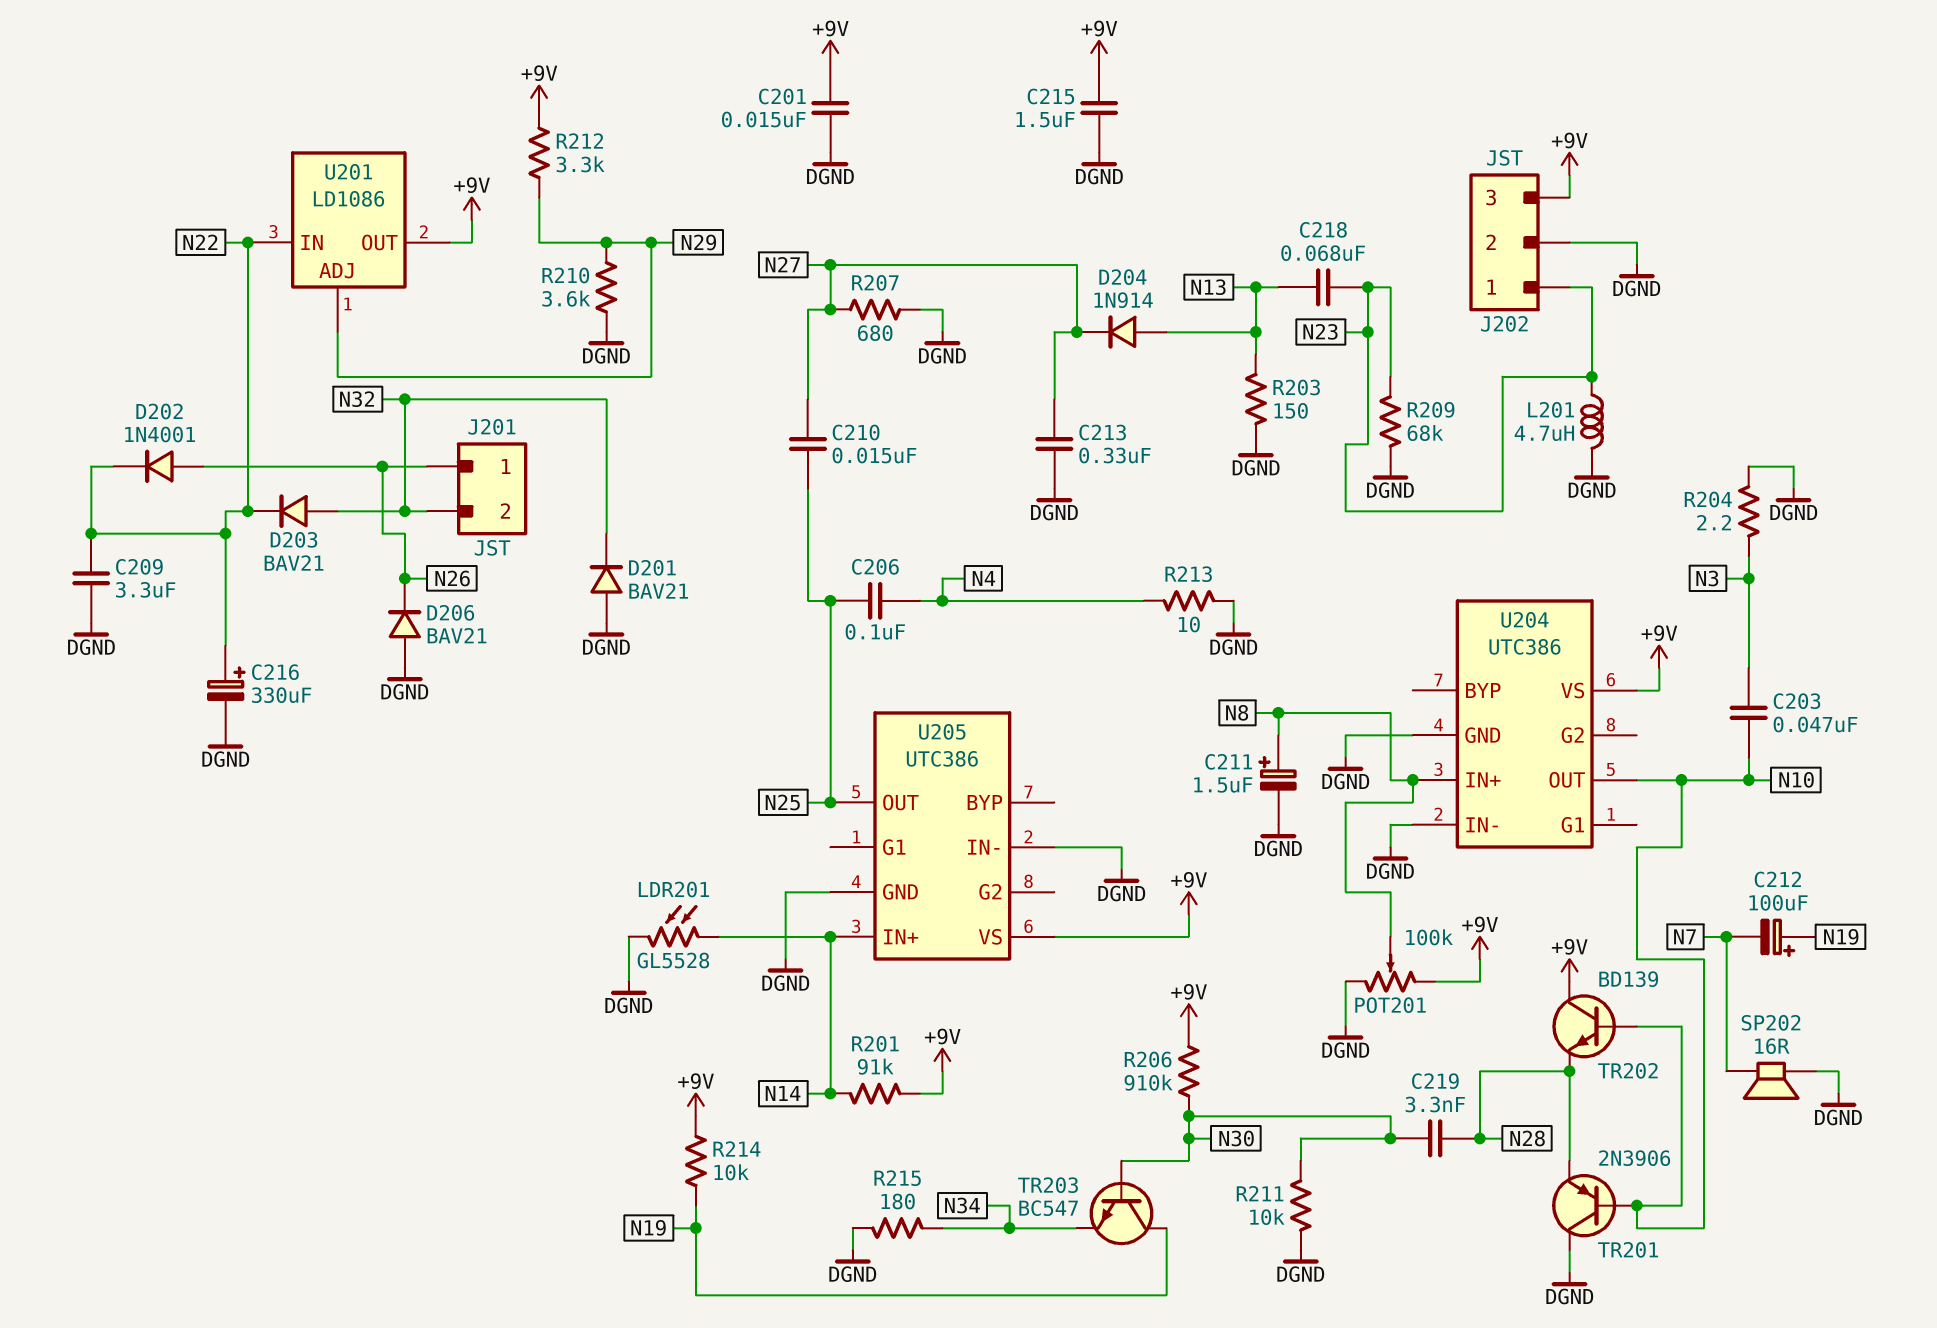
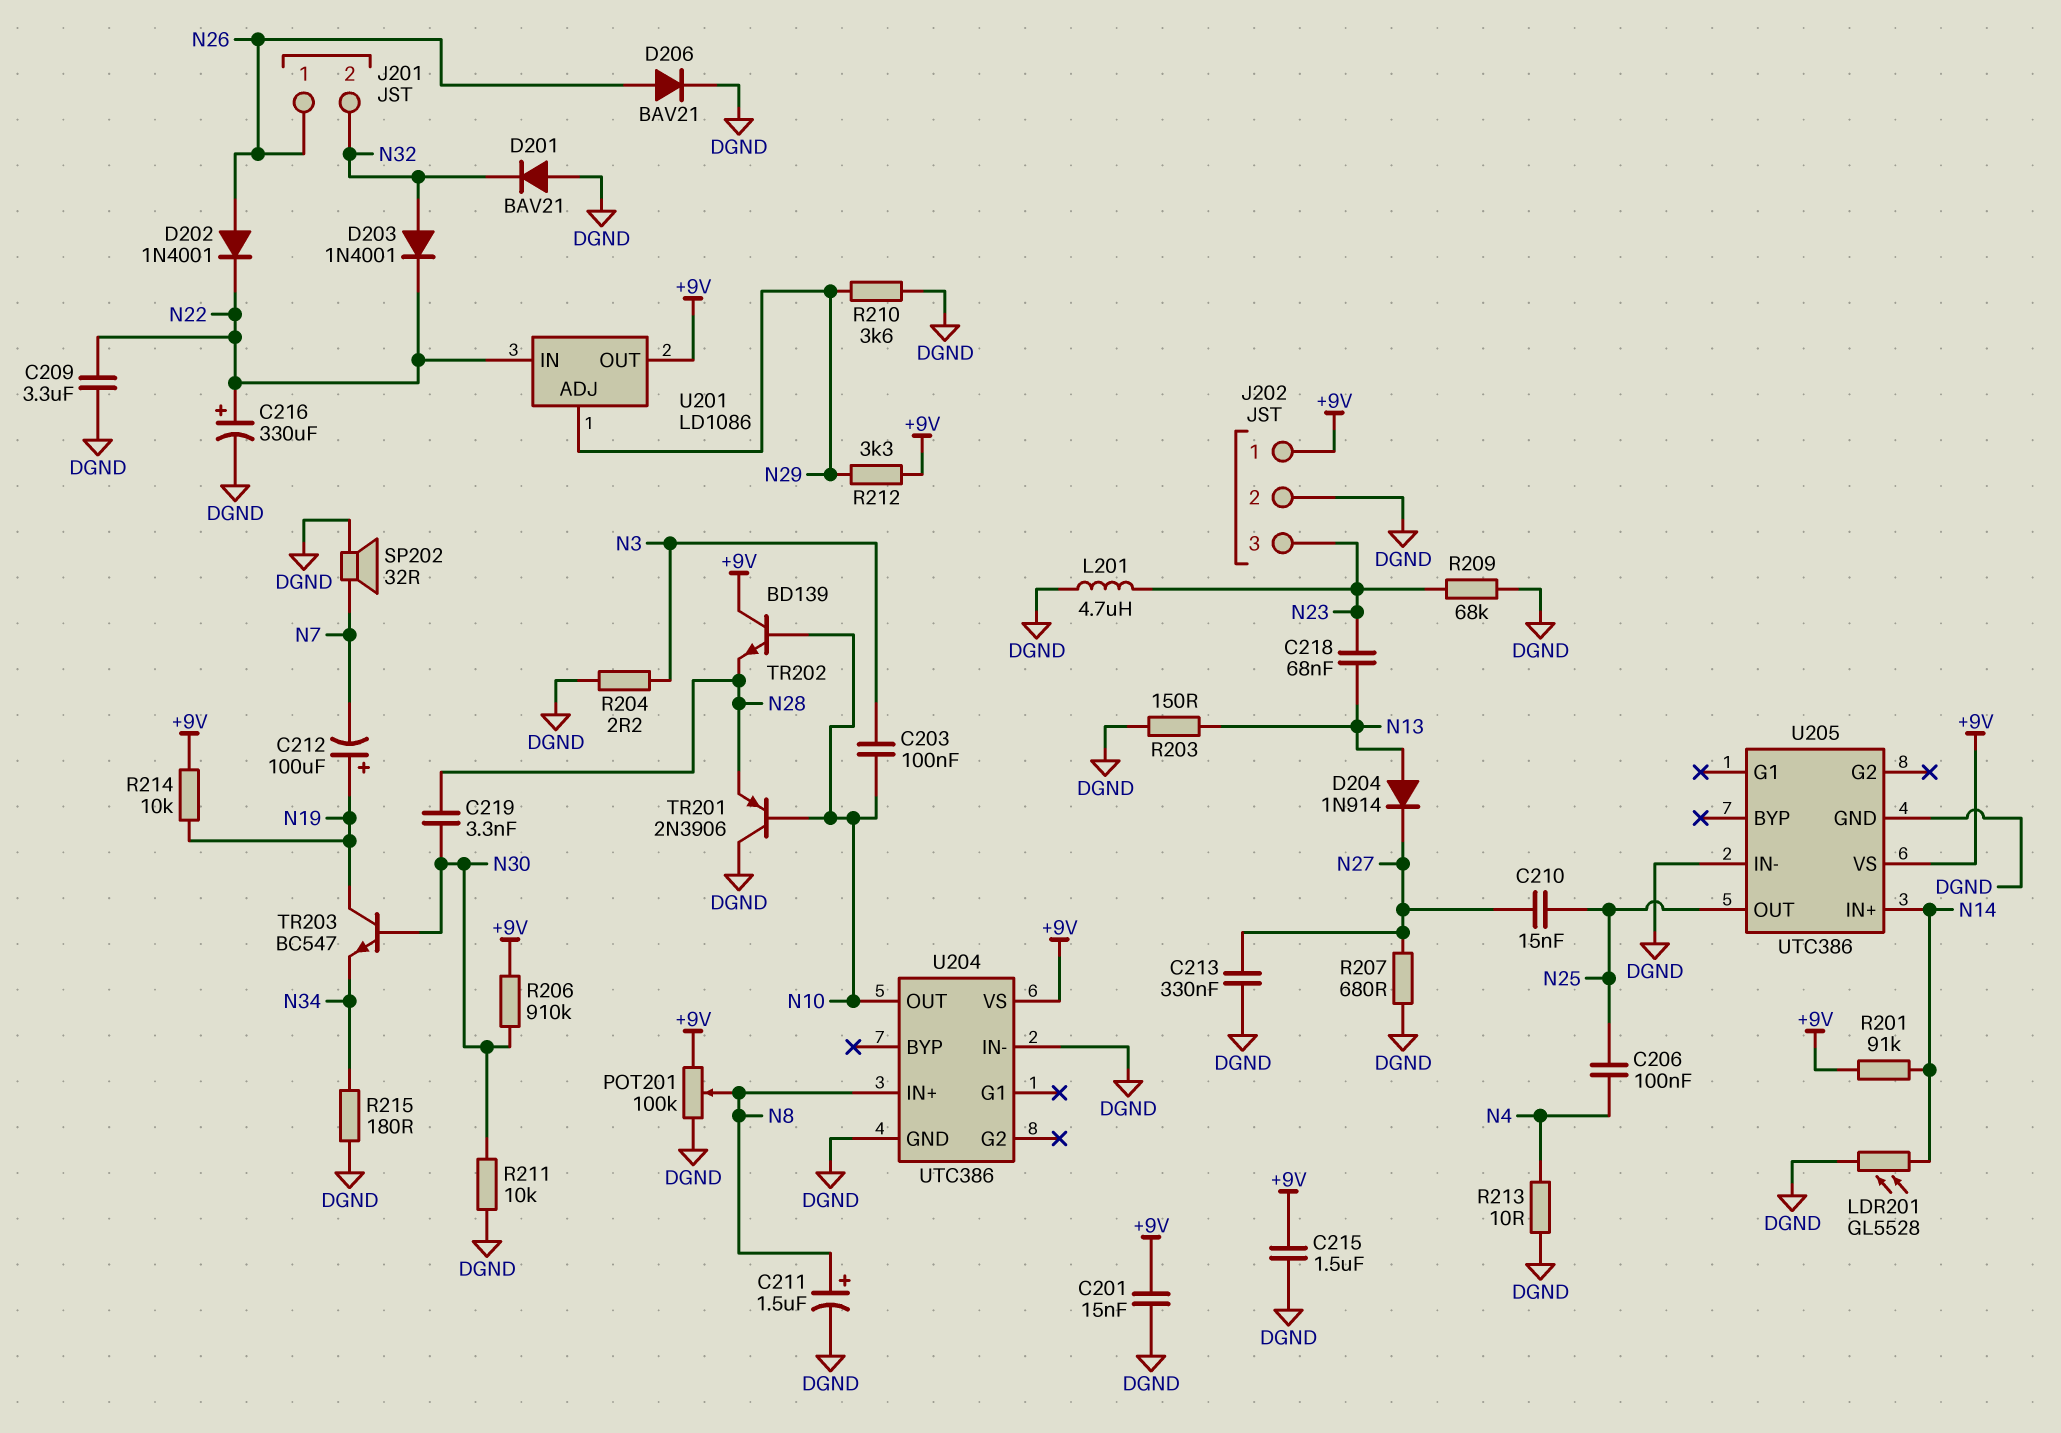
C203: 47nF (N3, N10) -> 100nF (N3, N10)
D203: diode BAV21 (A N32, K N22) -> diode 1N4001 (A N32, K N22)
D206: diode BAV21 (A DGND, K N26) -> diode BAV21 (A N26, K DGND)
J202 pin 1: N23 -> +9V
J202 pin 3: +9V -> N23
SP202: speaker 16R (DGND, N7) -> speaker 32R (DGND, N7)

